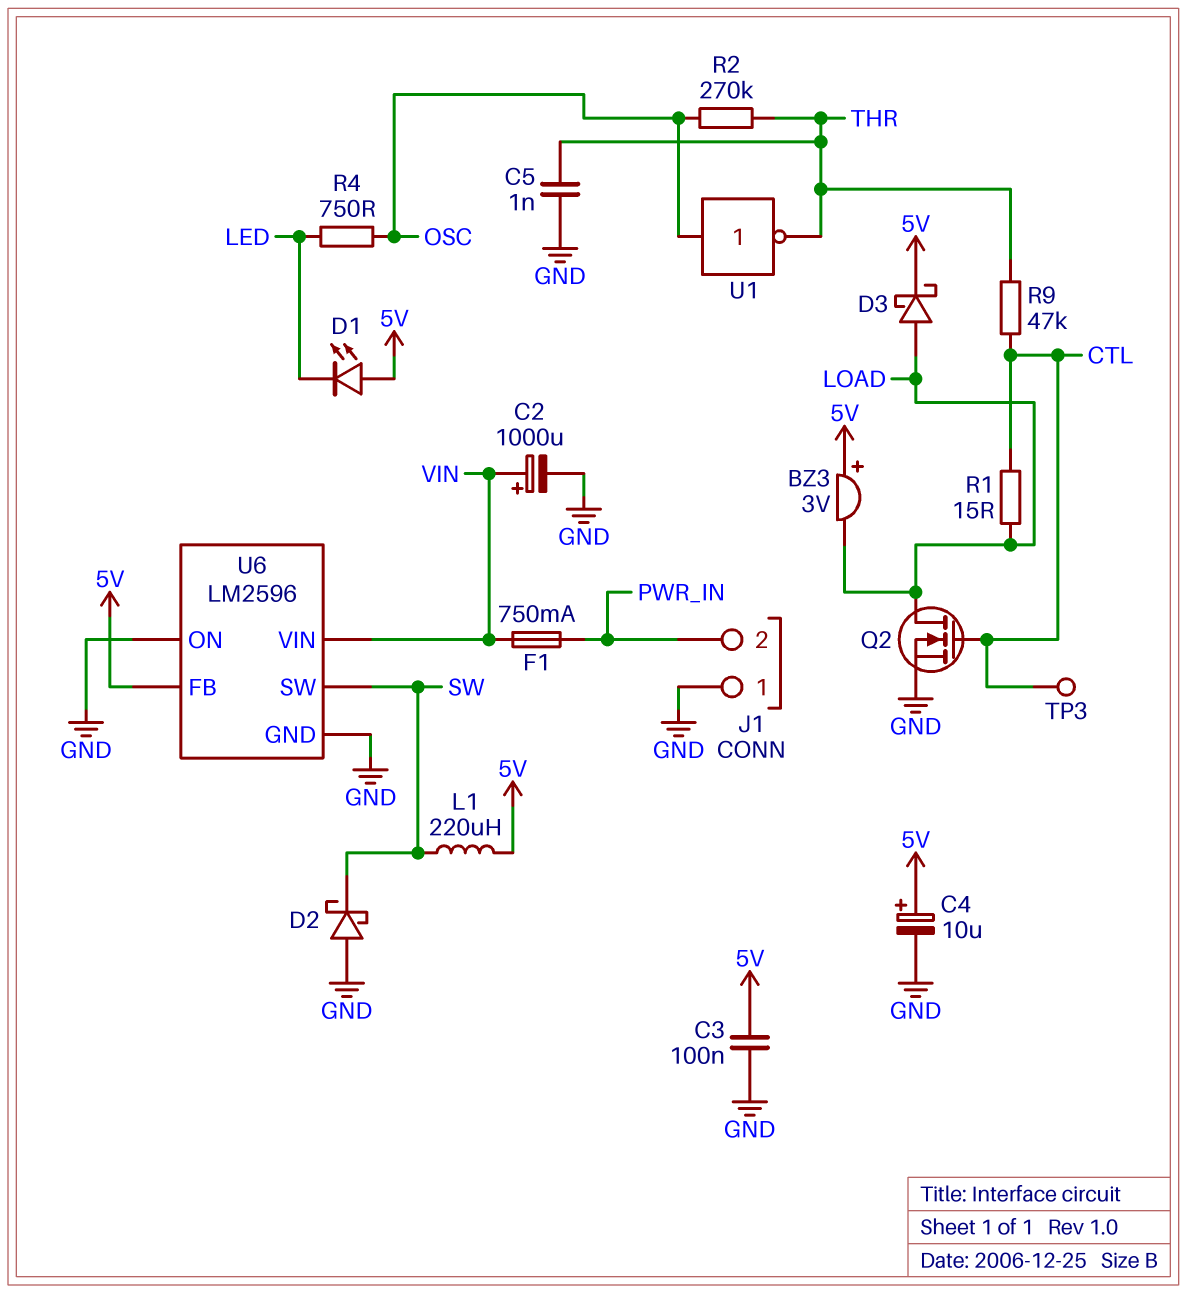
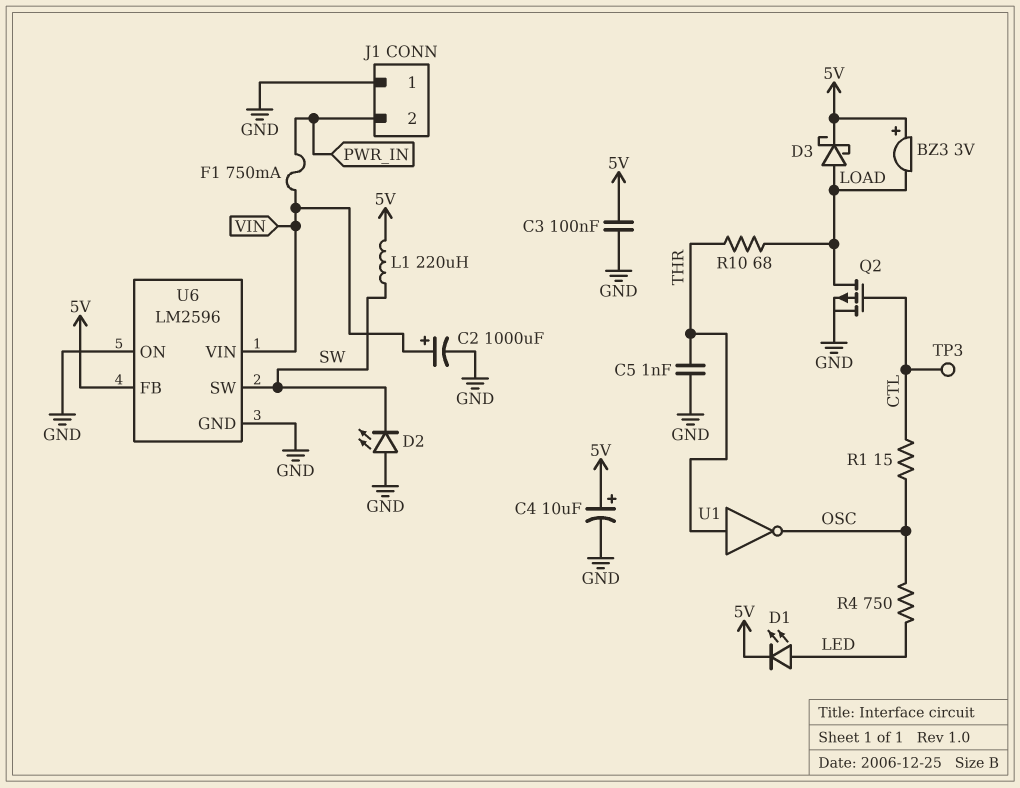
D1: LED (A 5V, K LED) -> LED (A LED, K 5V)
D2: schottky (A GND, K SW) -> LED (A GND, K SW)
Q2: NMOS (G CTL, D LOAD, S GND) -> PMOS (G CTL, D LOAD, S GND)
R1: 15 (CTL, LOAD) -> 15 (CTL, OSC)
R2: 270k (OSC, THR) -> none
R9: 47k (CTL, THR) -> none
R10: none -> 68 (LOAD, THR)
U1: NOT (in OSC, out THR) -> NOT (in THR, out OSC)

